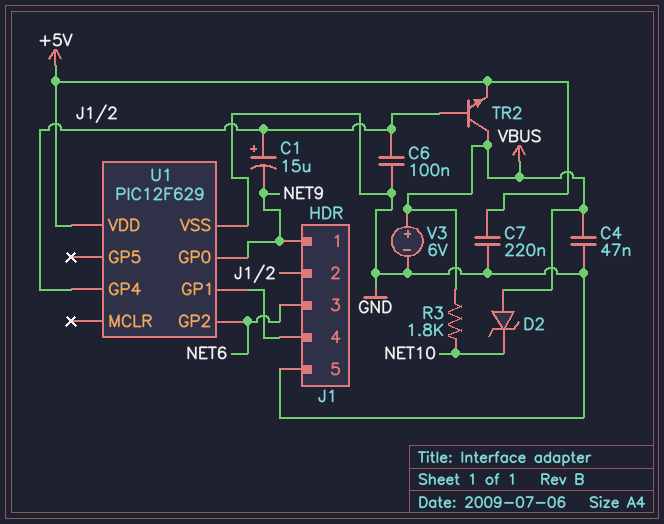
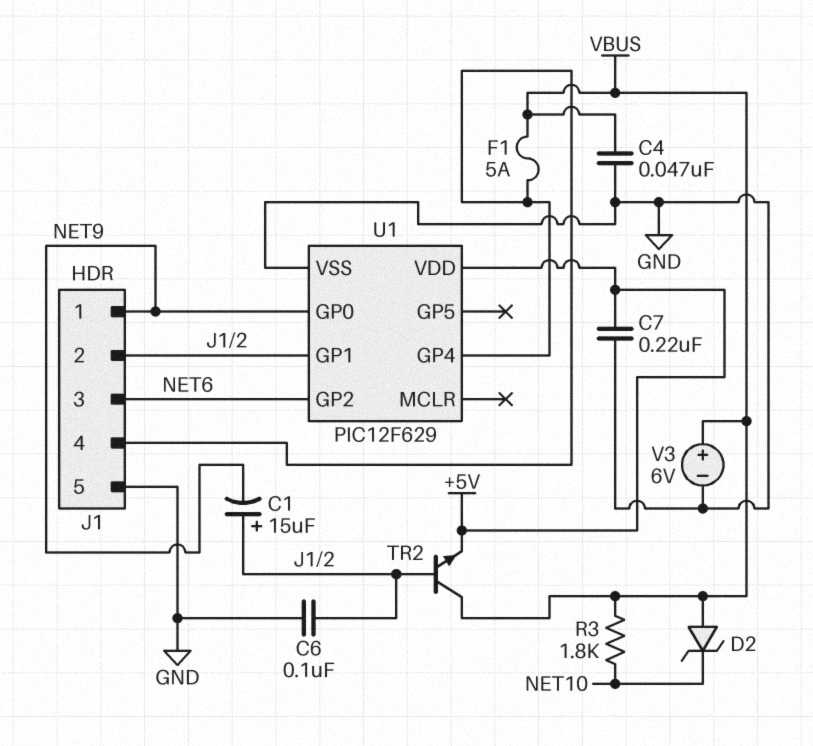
F1: none -> 5A (J1/4, VBUS)
U1 pin GP1: J1/4 -> J1/2
U1 pin GP4: J1/2 -> J1/4

